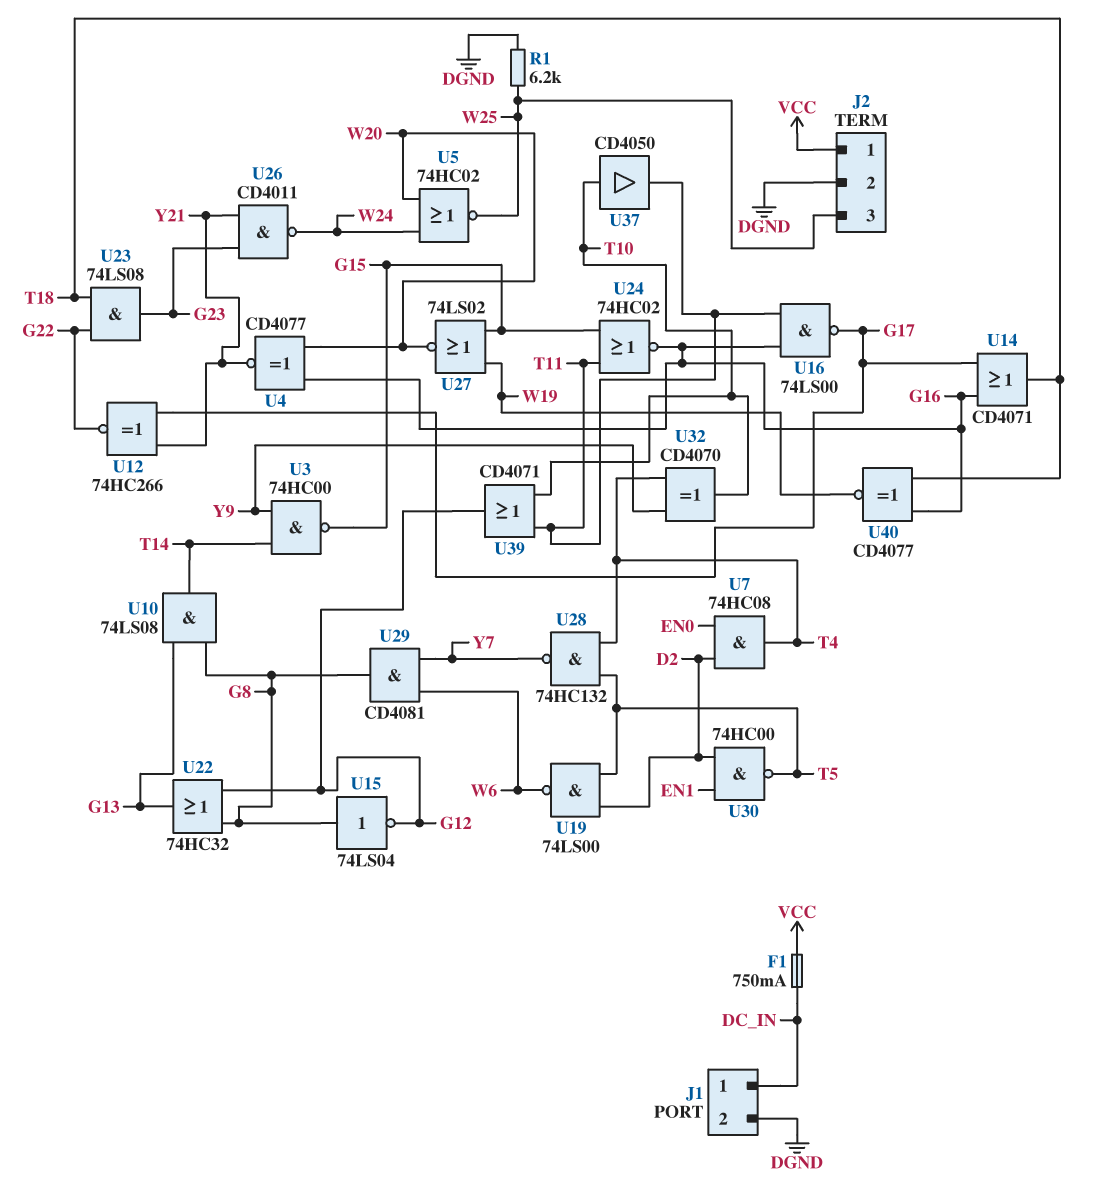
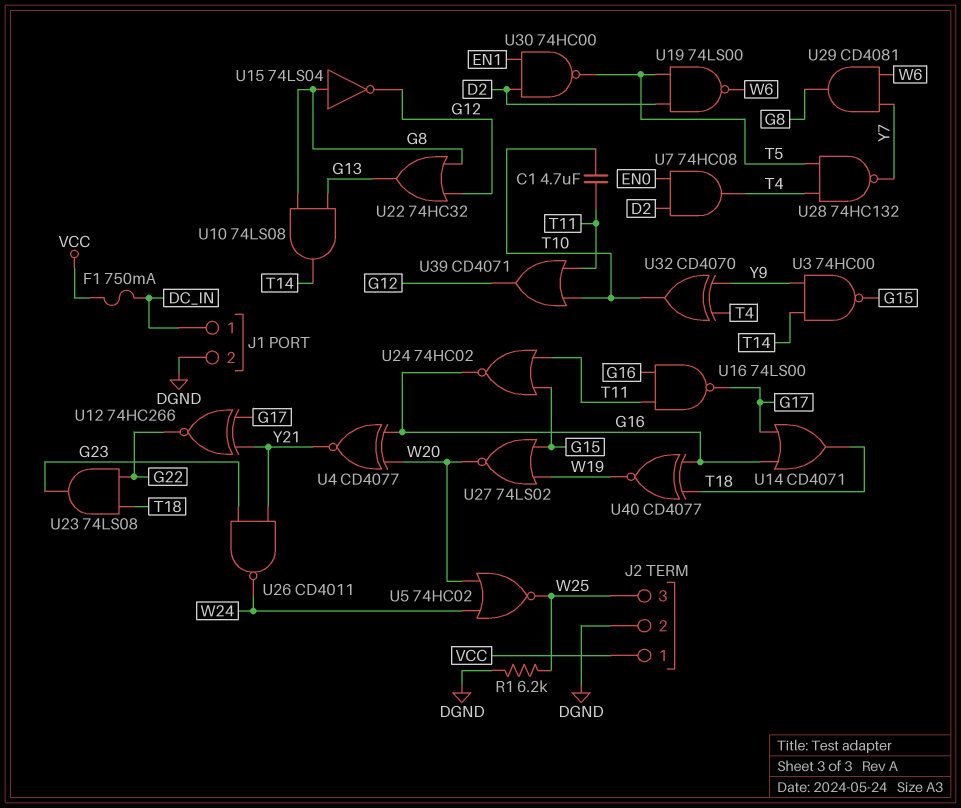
C1: none -> 4.7uF (T10, T11)
U37: buffer CD4050 (in T10, out T11) -> none

